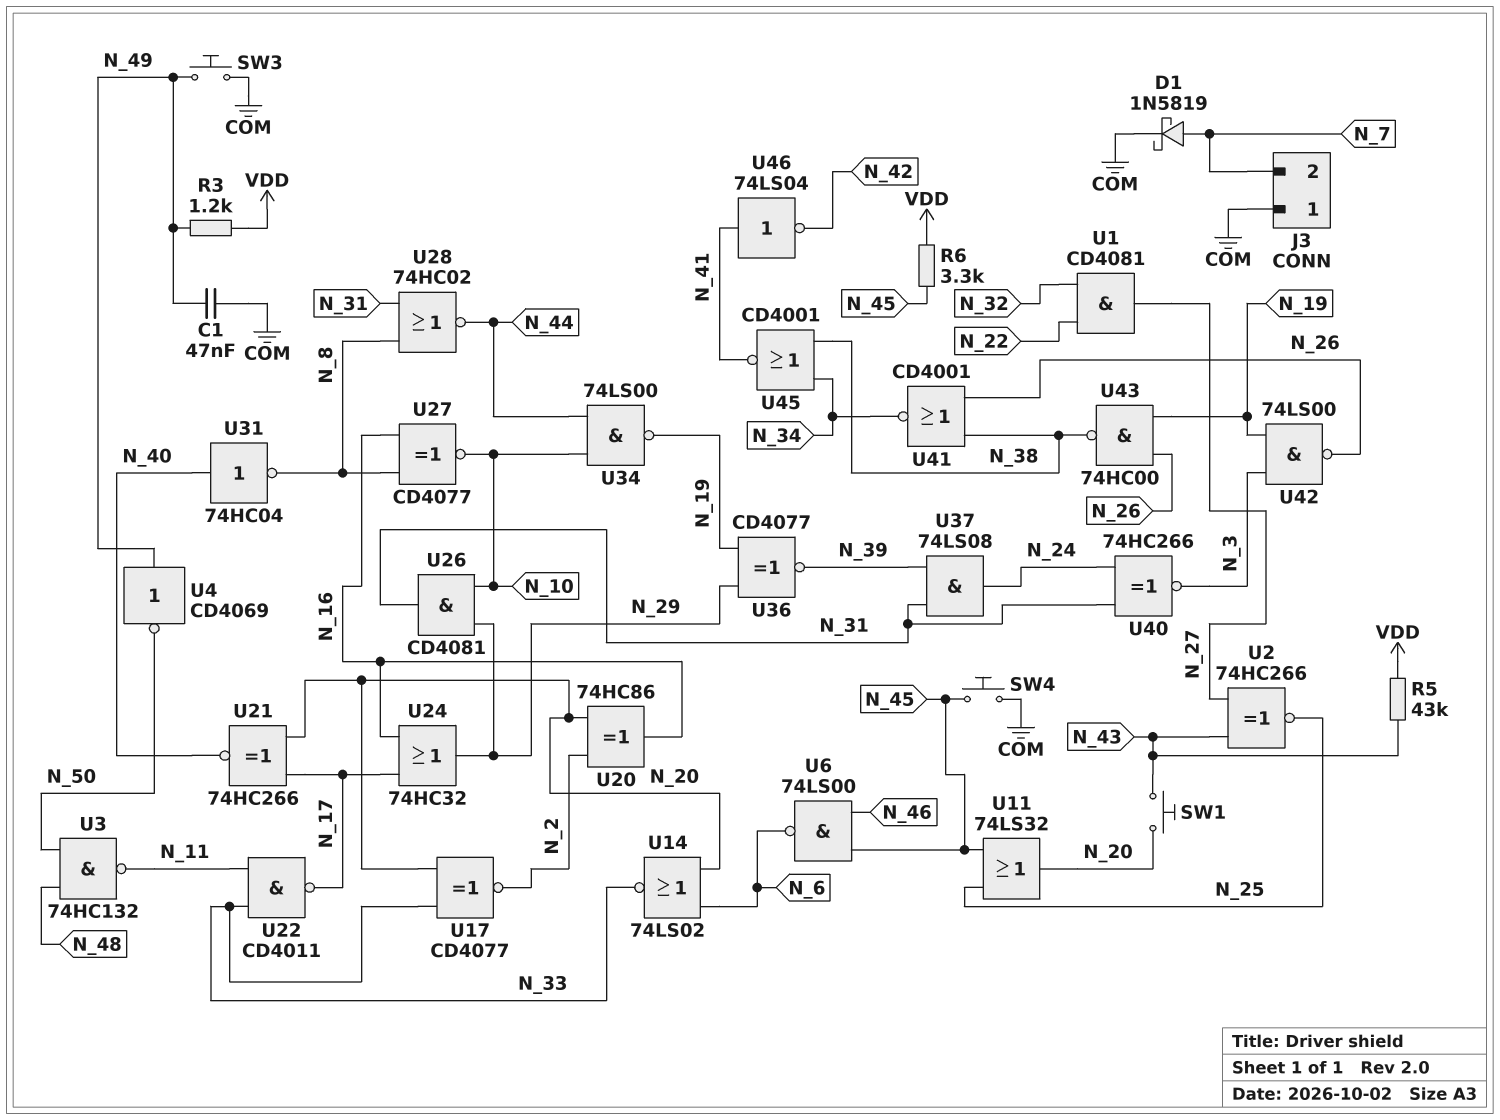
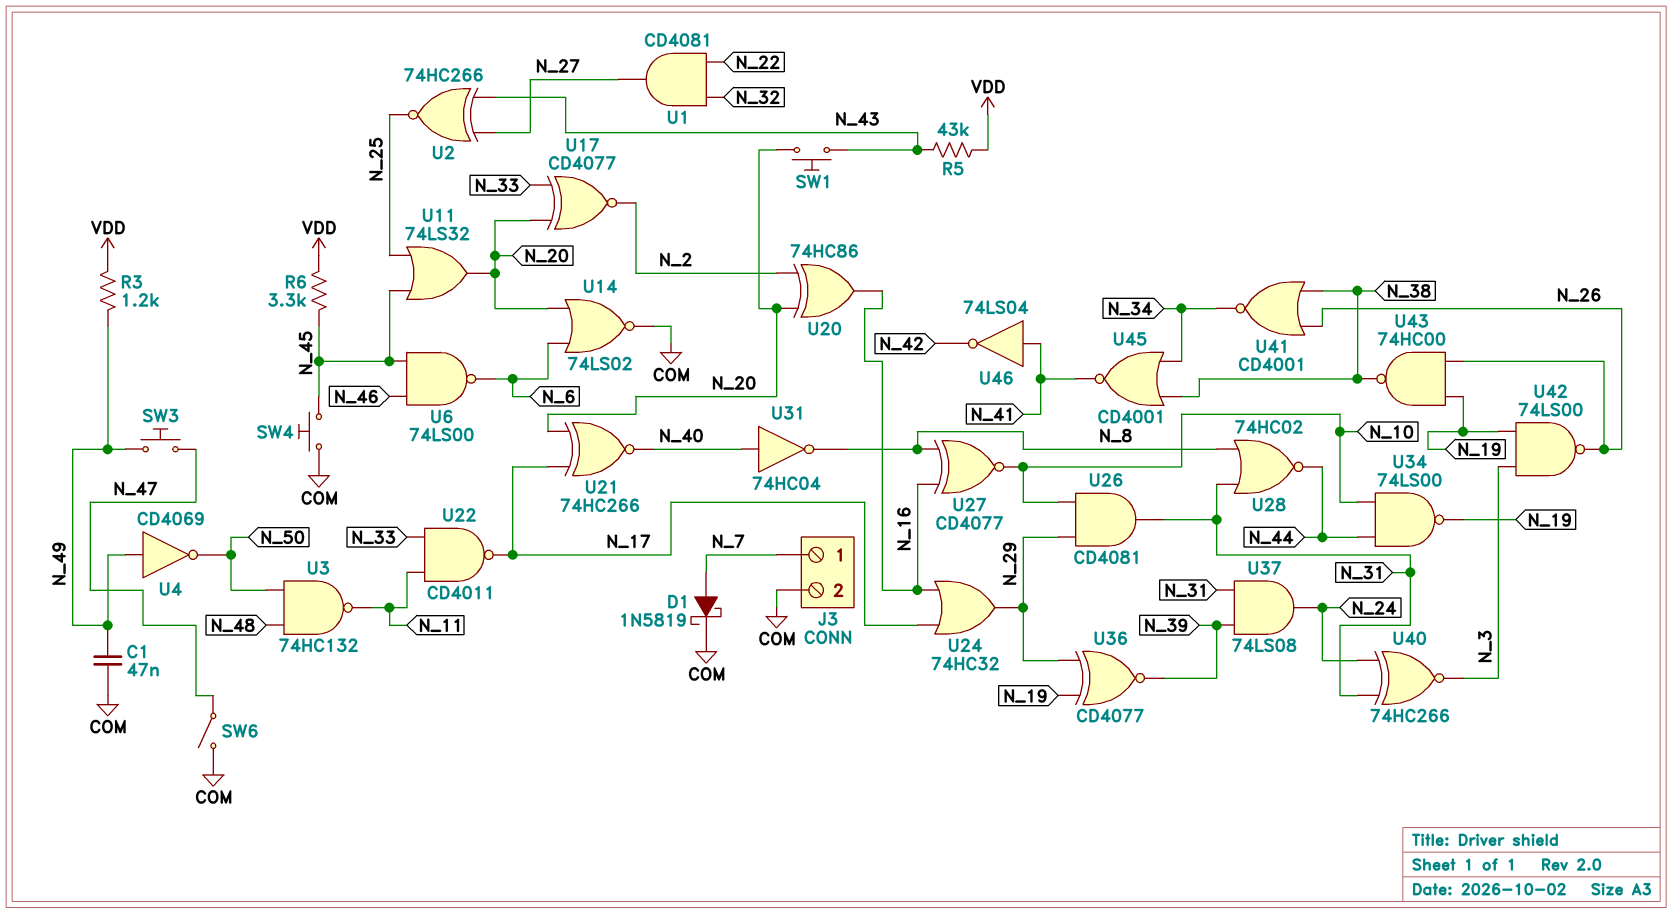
J3 pin 1: COM -> N_7
J3 pin 2: N_7 -> COM
SW3: button (COM, N_49) -> button (N_47, N_49)
SW6: none -> switch (COM, N_47)
U14: NOR 74LS02 (in N_6, in N_20, out N_33) -> NOR 74LS02 (in N_6, in N_20, out COM)

